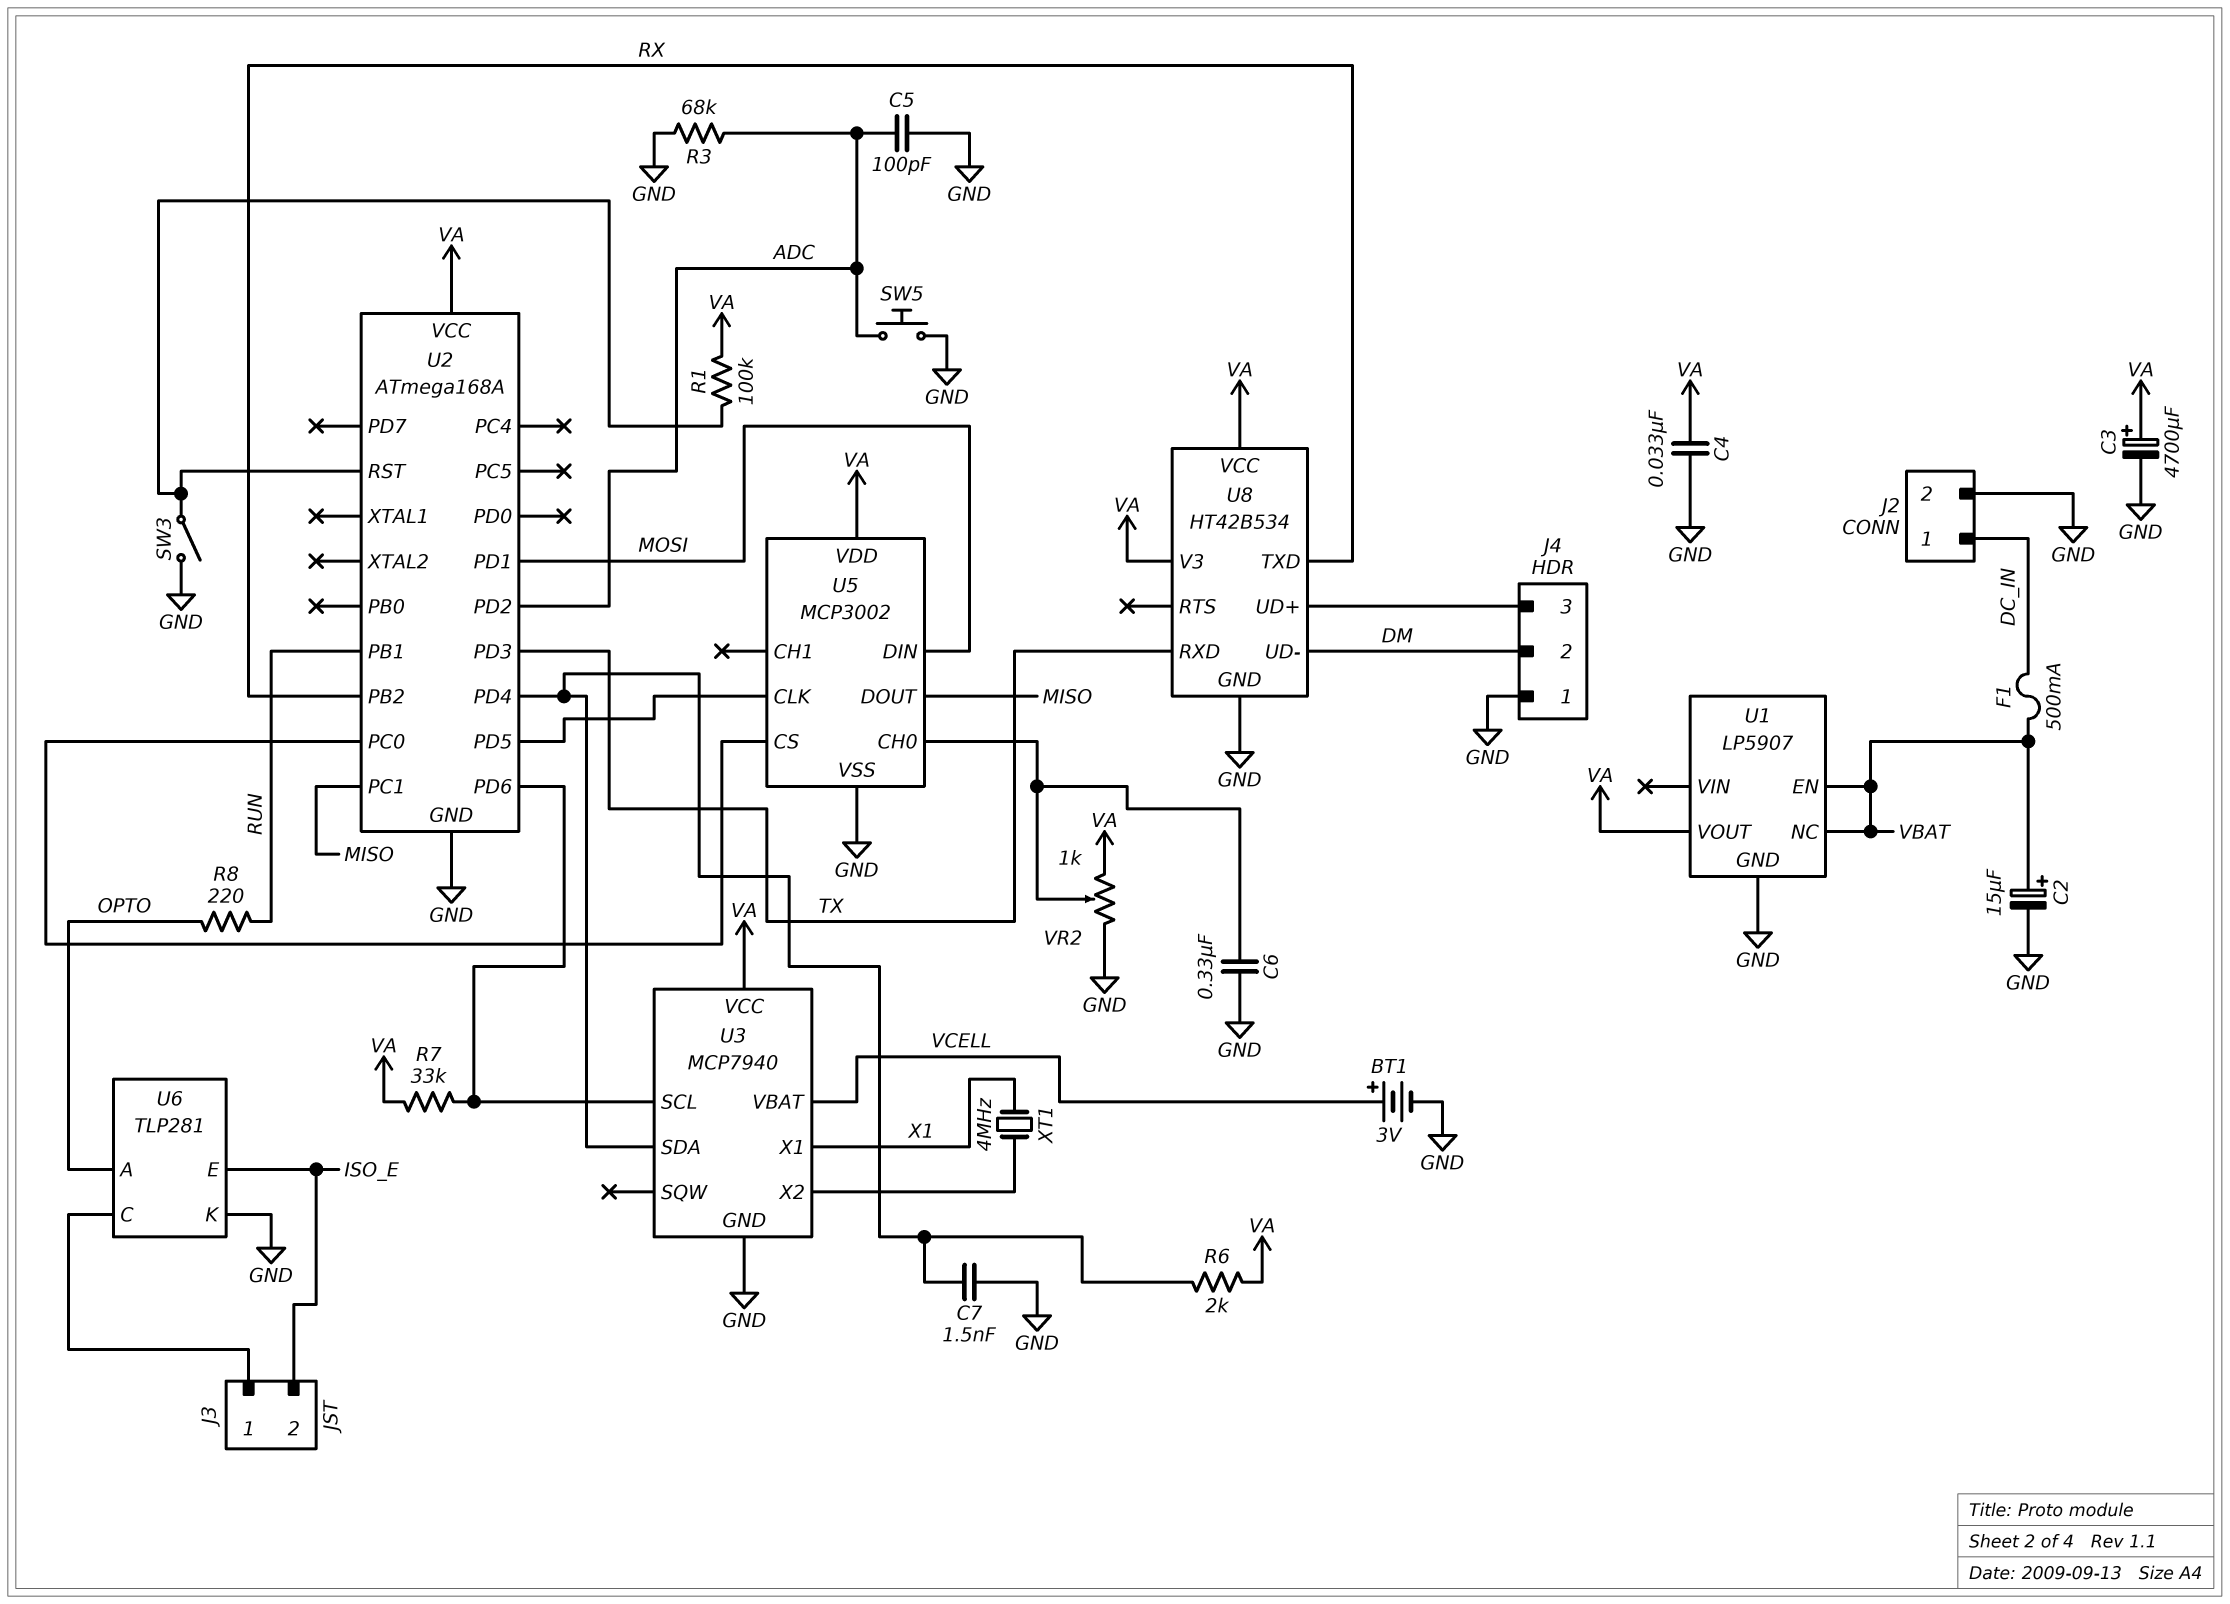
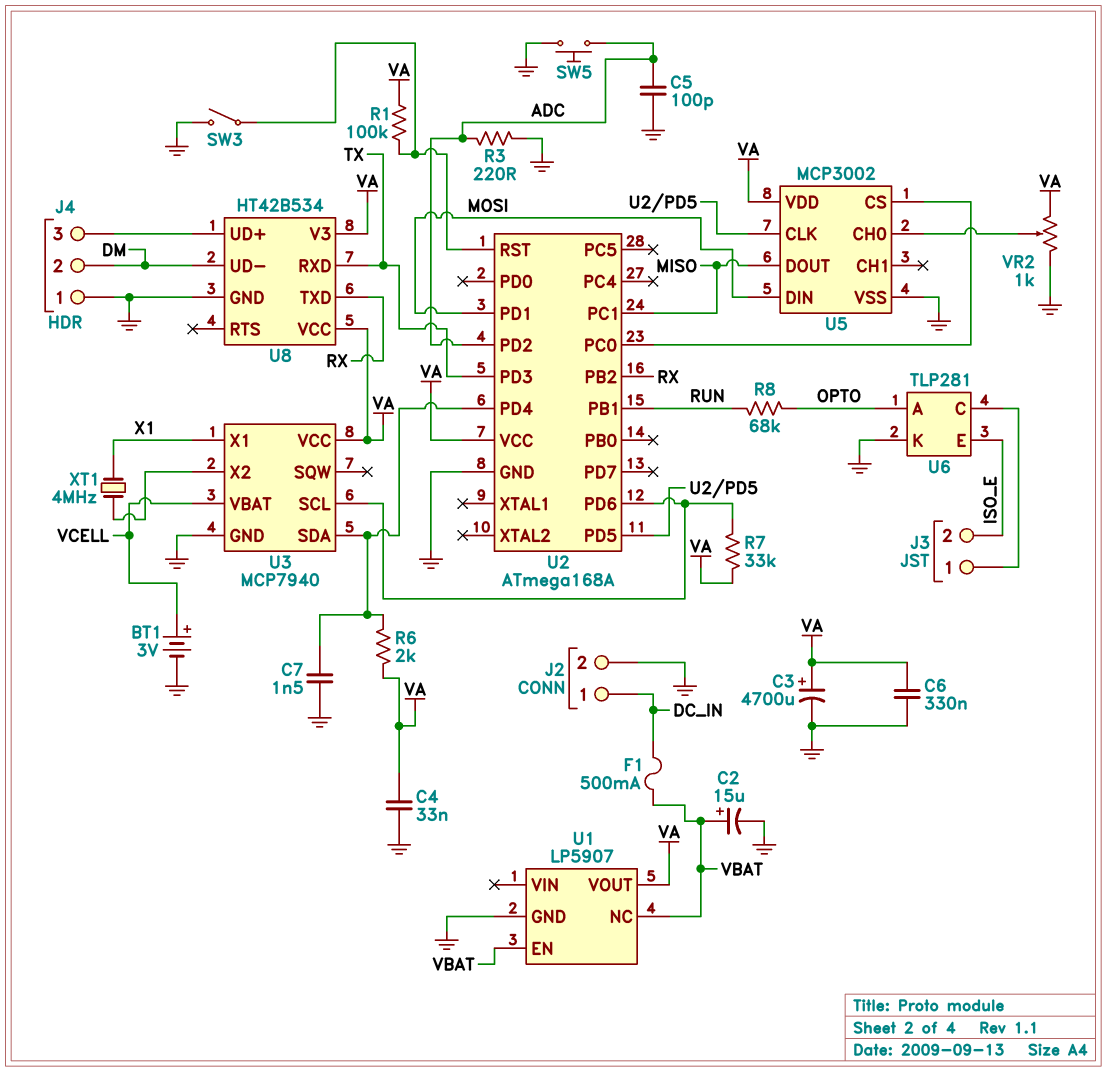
C6: 330nF (GND, U5/CH0) -> 330nF (GND, VA)
R3: 68k (ADC, GND) -> 220 (ADC, GND)
R8: 220 (OPTO, RUN) -> 68k (OPTO, RUN)

